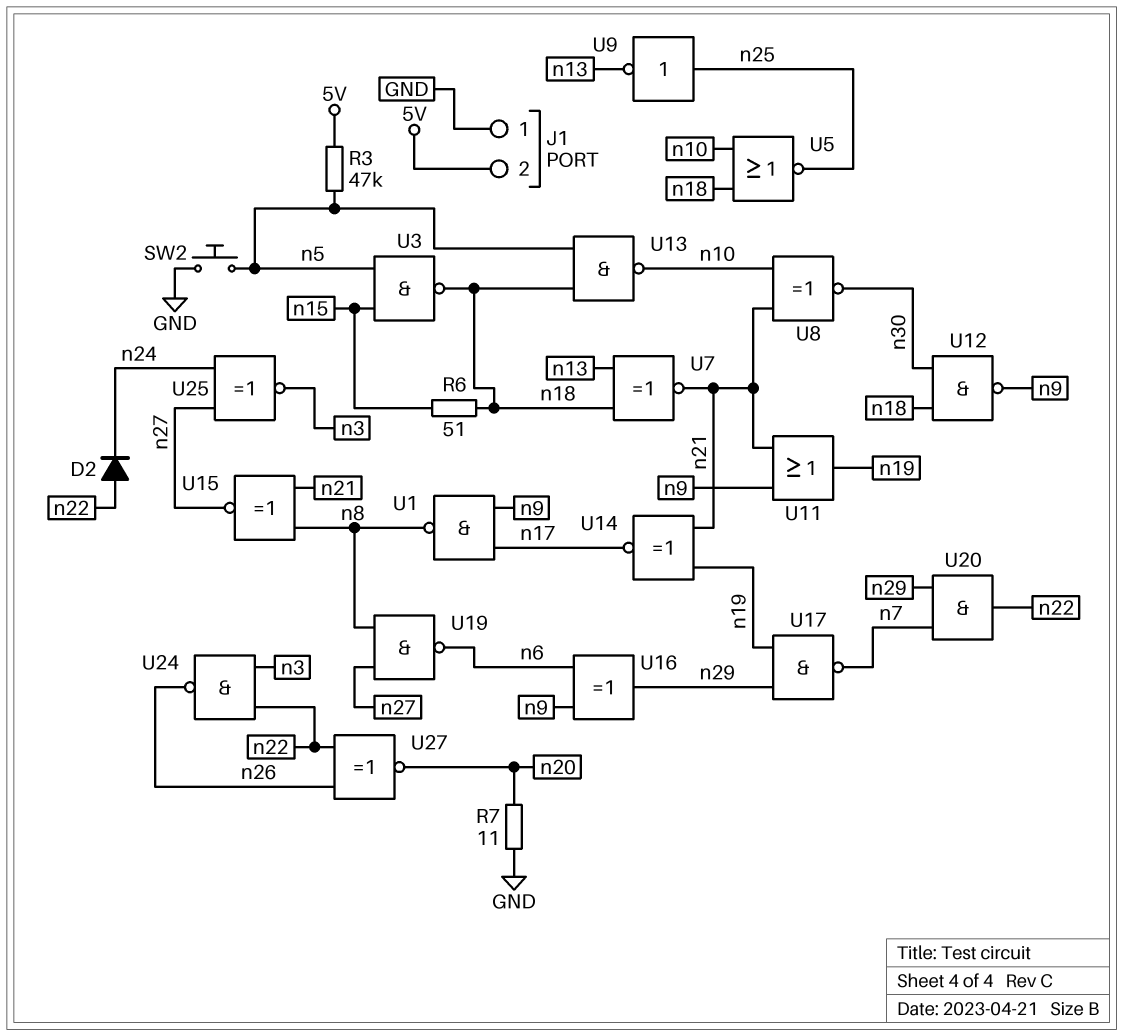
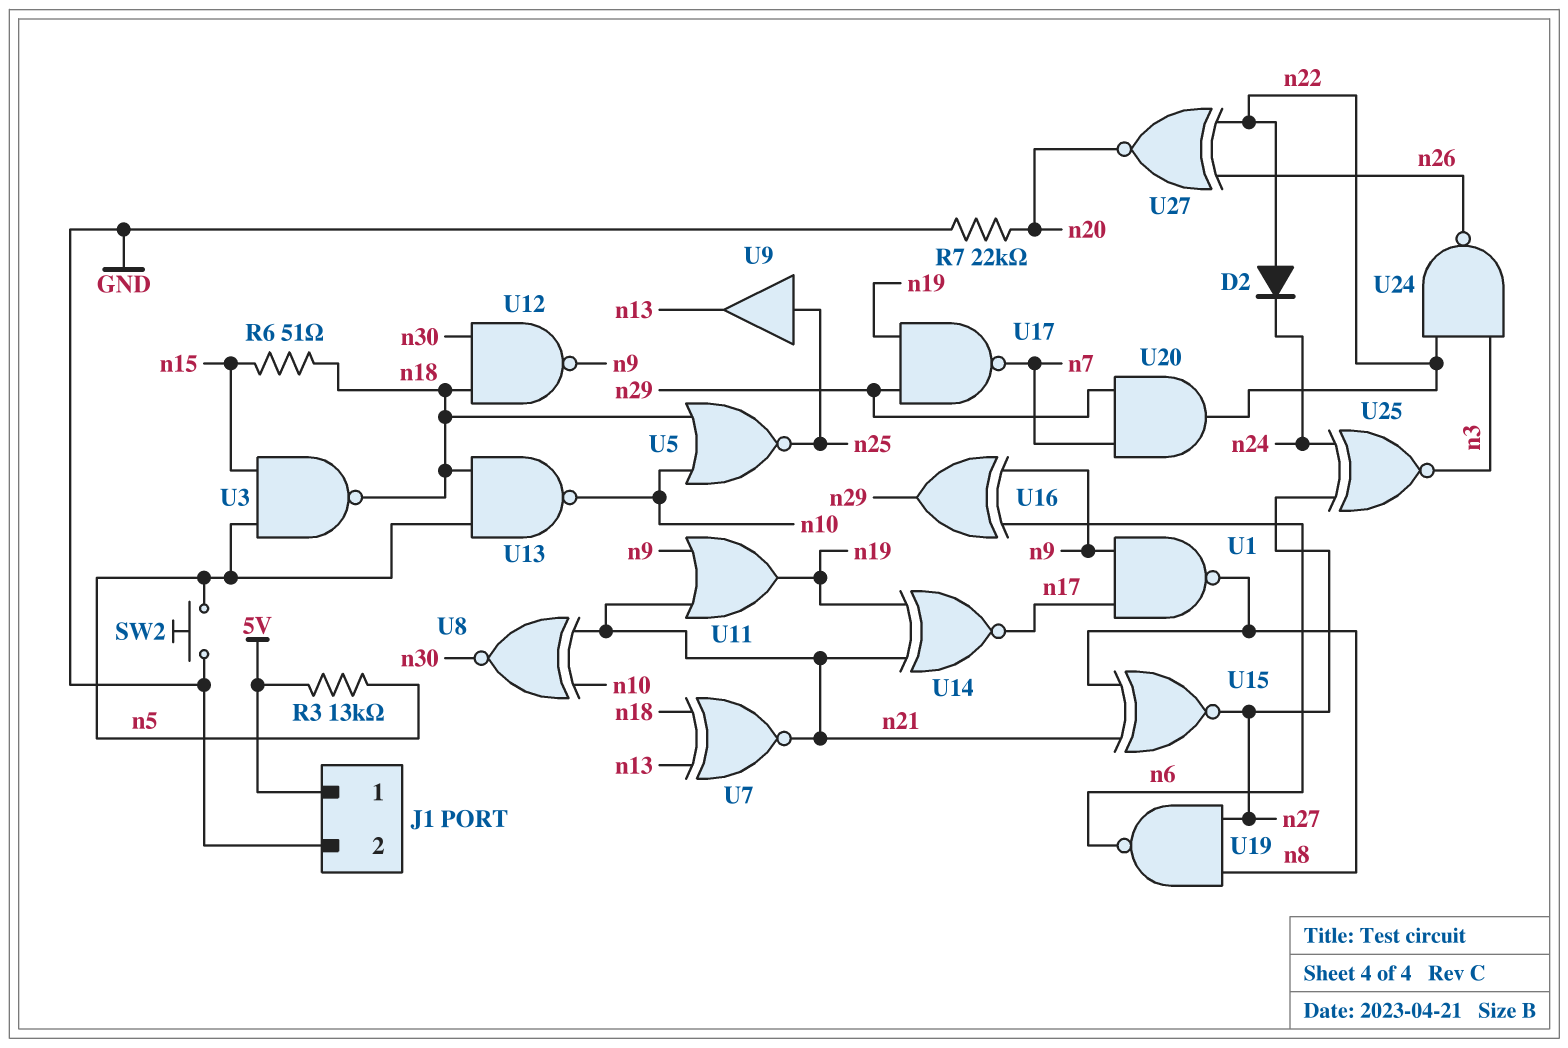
J1 pin 1: GND -> 5V
J1 pin 2: 5V -> GND
R3: 47k (5V, n5) -> 13k (5V, n5)
R7: 11 (GND, n20) -> 22k (GND, n20)
U9: NOT (in n25, out n13) -> buffer (in n25, out n13)

